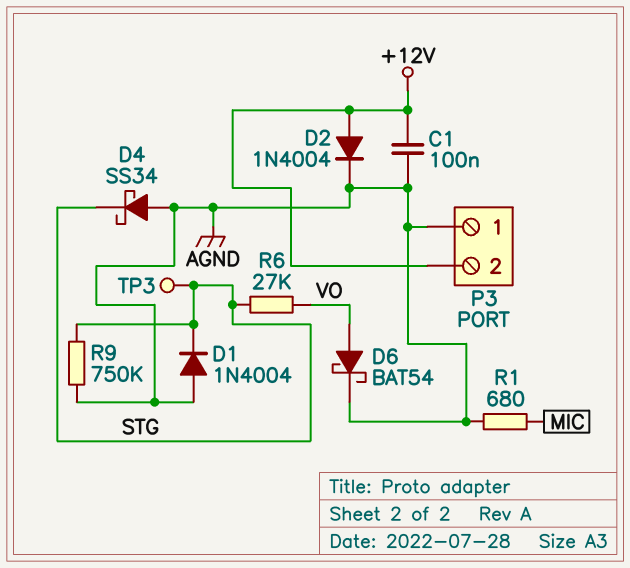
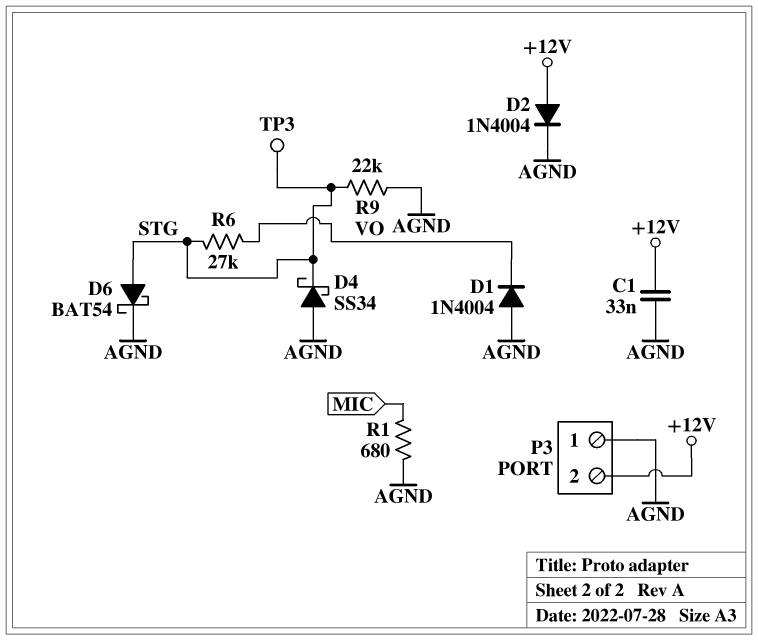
C1: 100nF (+12V, AGND) -> 33nF (+12V, AGND)
D1: diode 1N4004 (A AGND, K STG) -> diode 1N4004 (A AGND, K VO)
D6: schottky BAT54 (A VO, K AGND) -> schottky BAT54 (A STG, K AGND)
R9: 750k (AGND, STG) -> 22k (AGND, STG)

